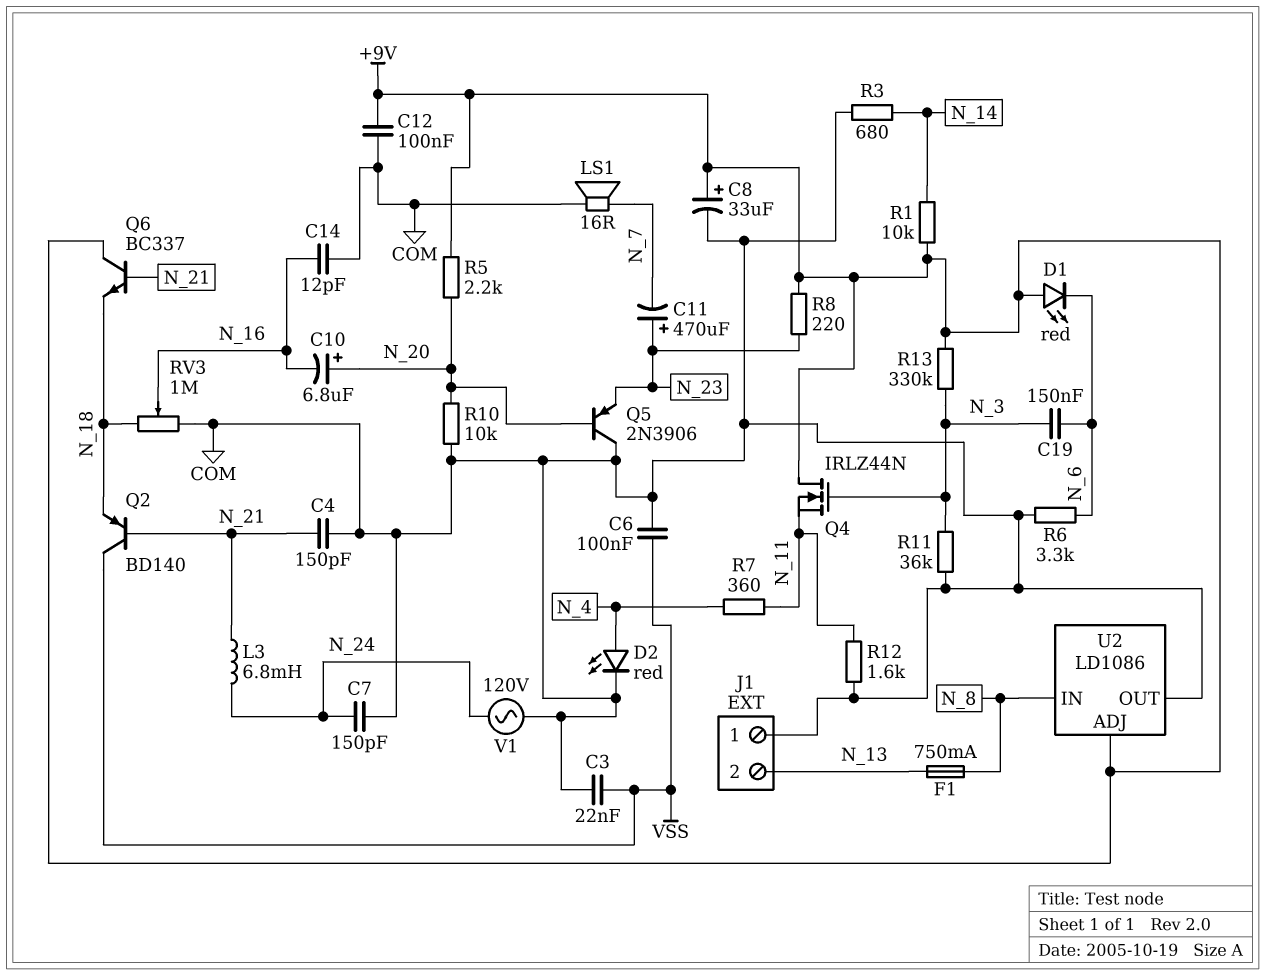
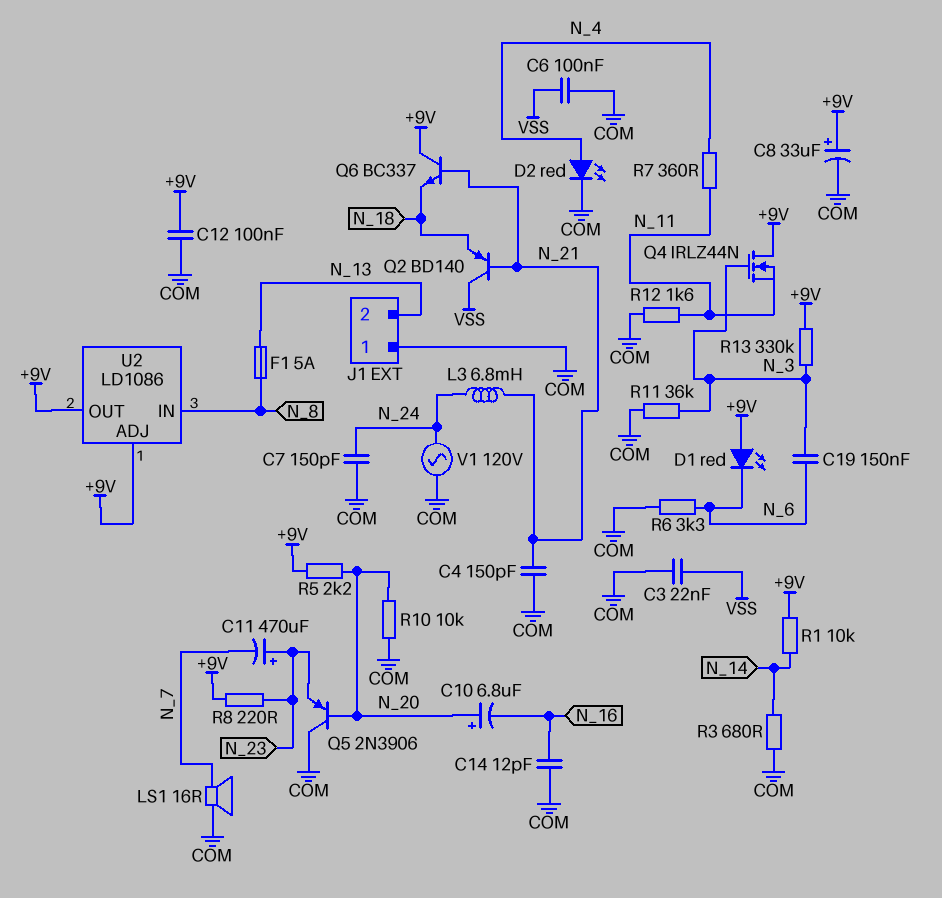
F1: 750mA (N_8, N_13) -> 5A (N_8, N_13)
RV3: 1M (COM, N_18, wiper N_16) -> none
U2 pin OUT: COM -> +9V

